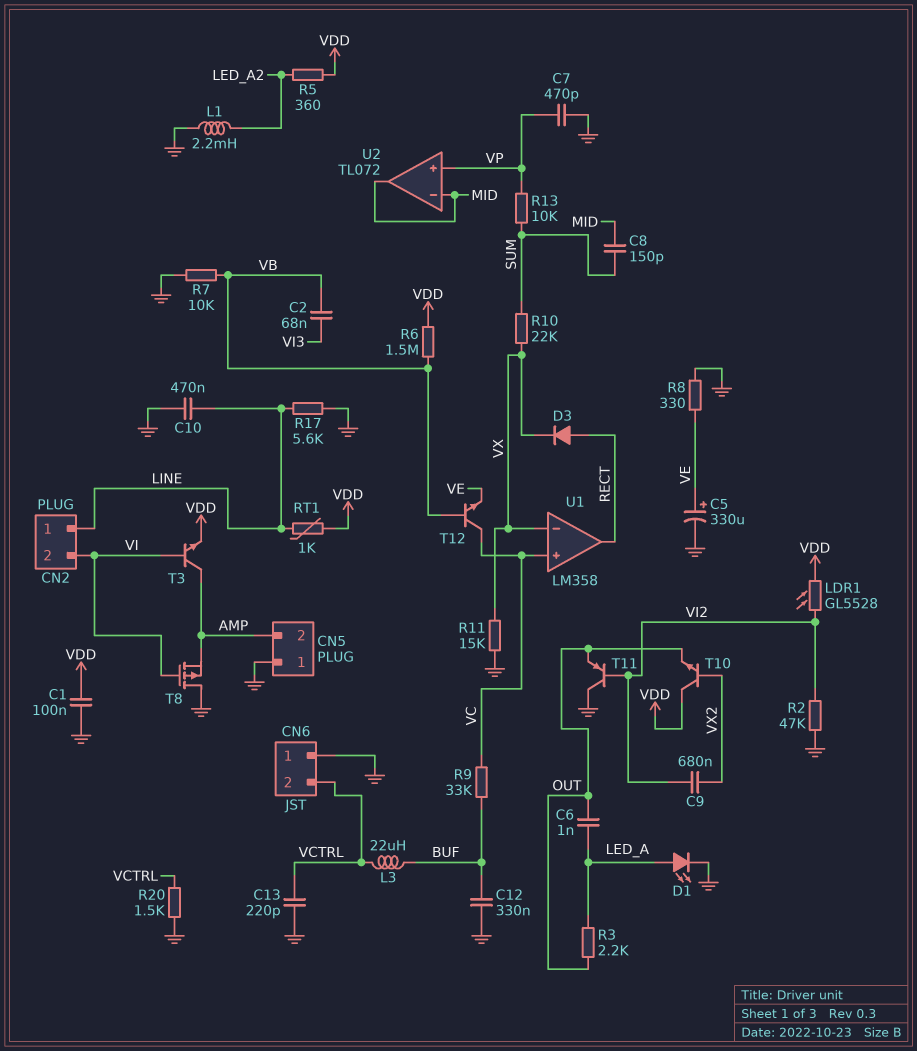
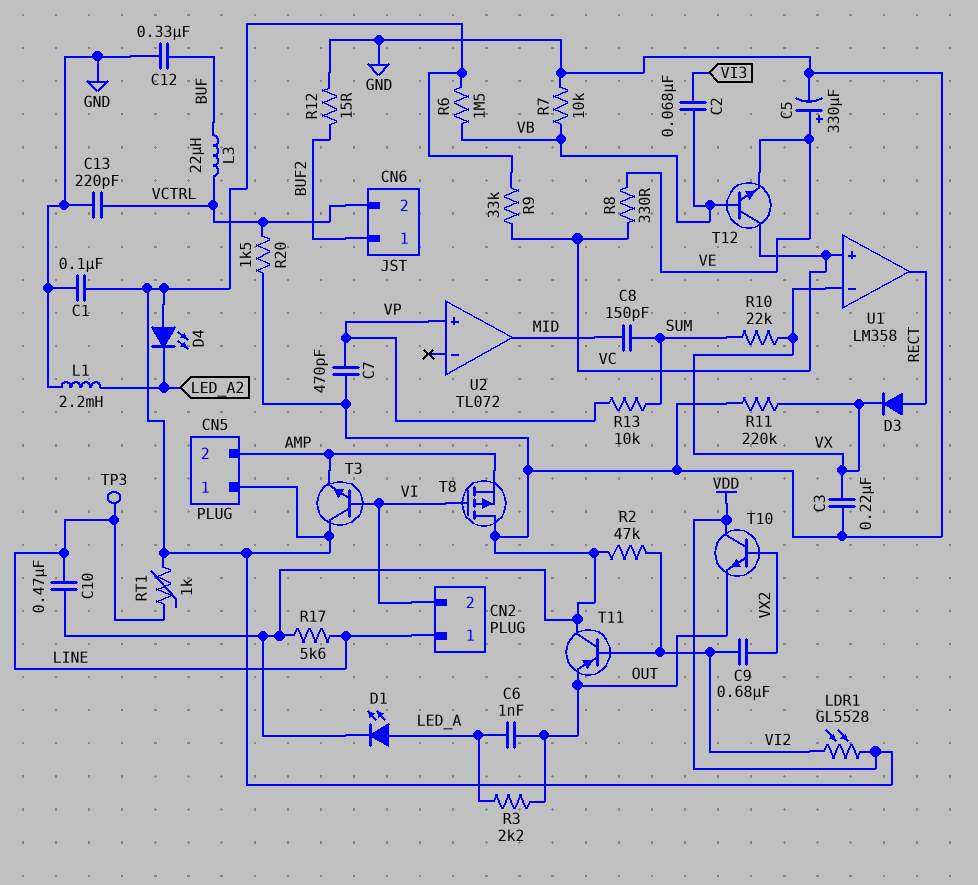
C3: none -> 220nF (GND, VX)
CN5 pin 1: GND -> VDD
CN6 pin 1: GND -> BUF2
D4: none -> LED (A VDD, K LED_A2)
R5: 360 (LED_A2, VDD) -> none
R8: 330 (GND, VE) -> 330 (VC, VE)
R9: 33k (BUF, VC) -> 33k (VC, VDD)
R11: 15k (GND, VX) -> 220k (GND, VX)
R12: none -> 15 (BUF2, GND)
T3: NPN (B VI, C AMP, E VDD) -> NPN (B VI, C VDD, E AMP)
TP3: none -> test point (LINE)
U2 pin in-: MID -> none

